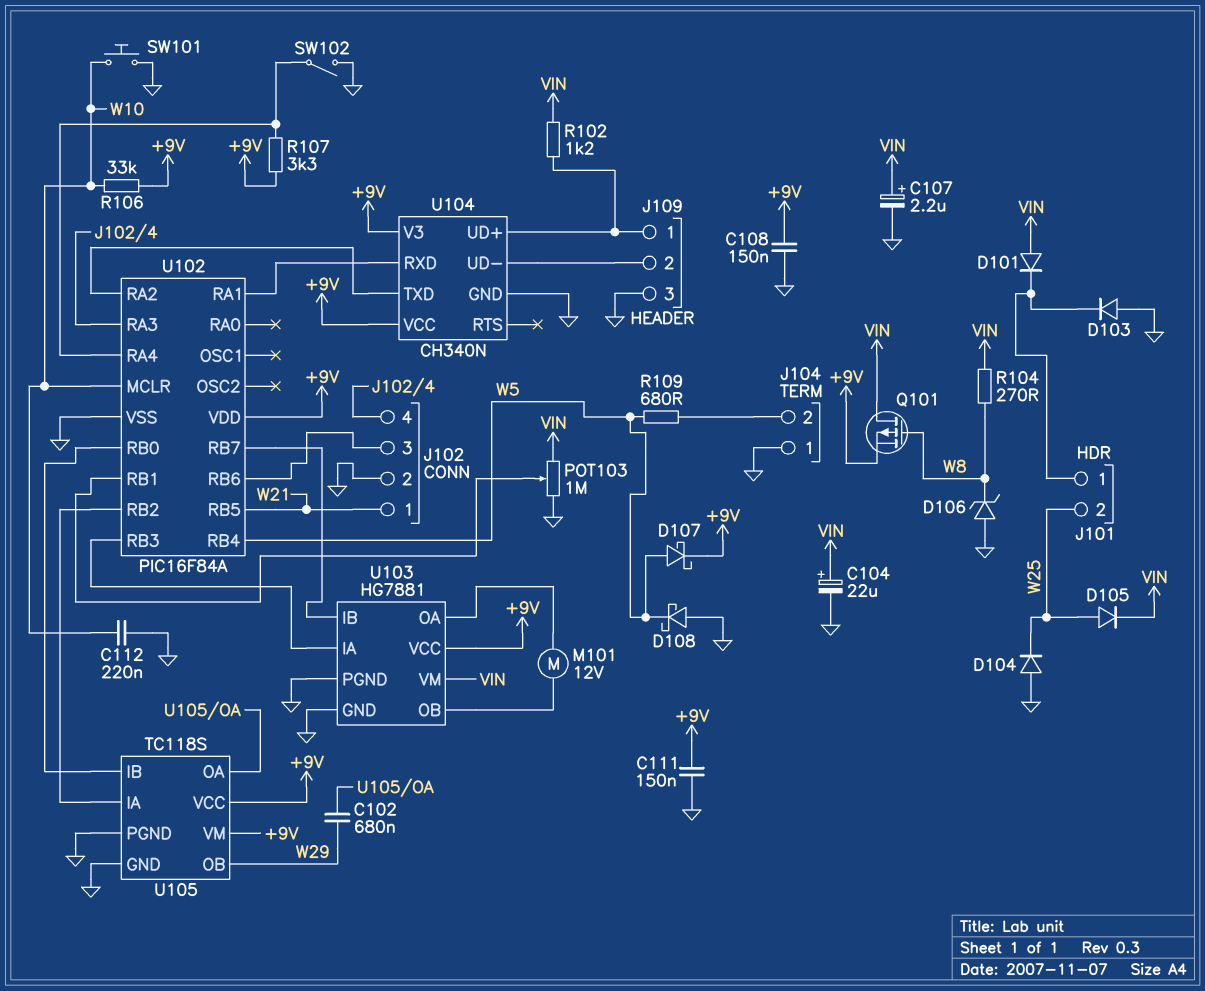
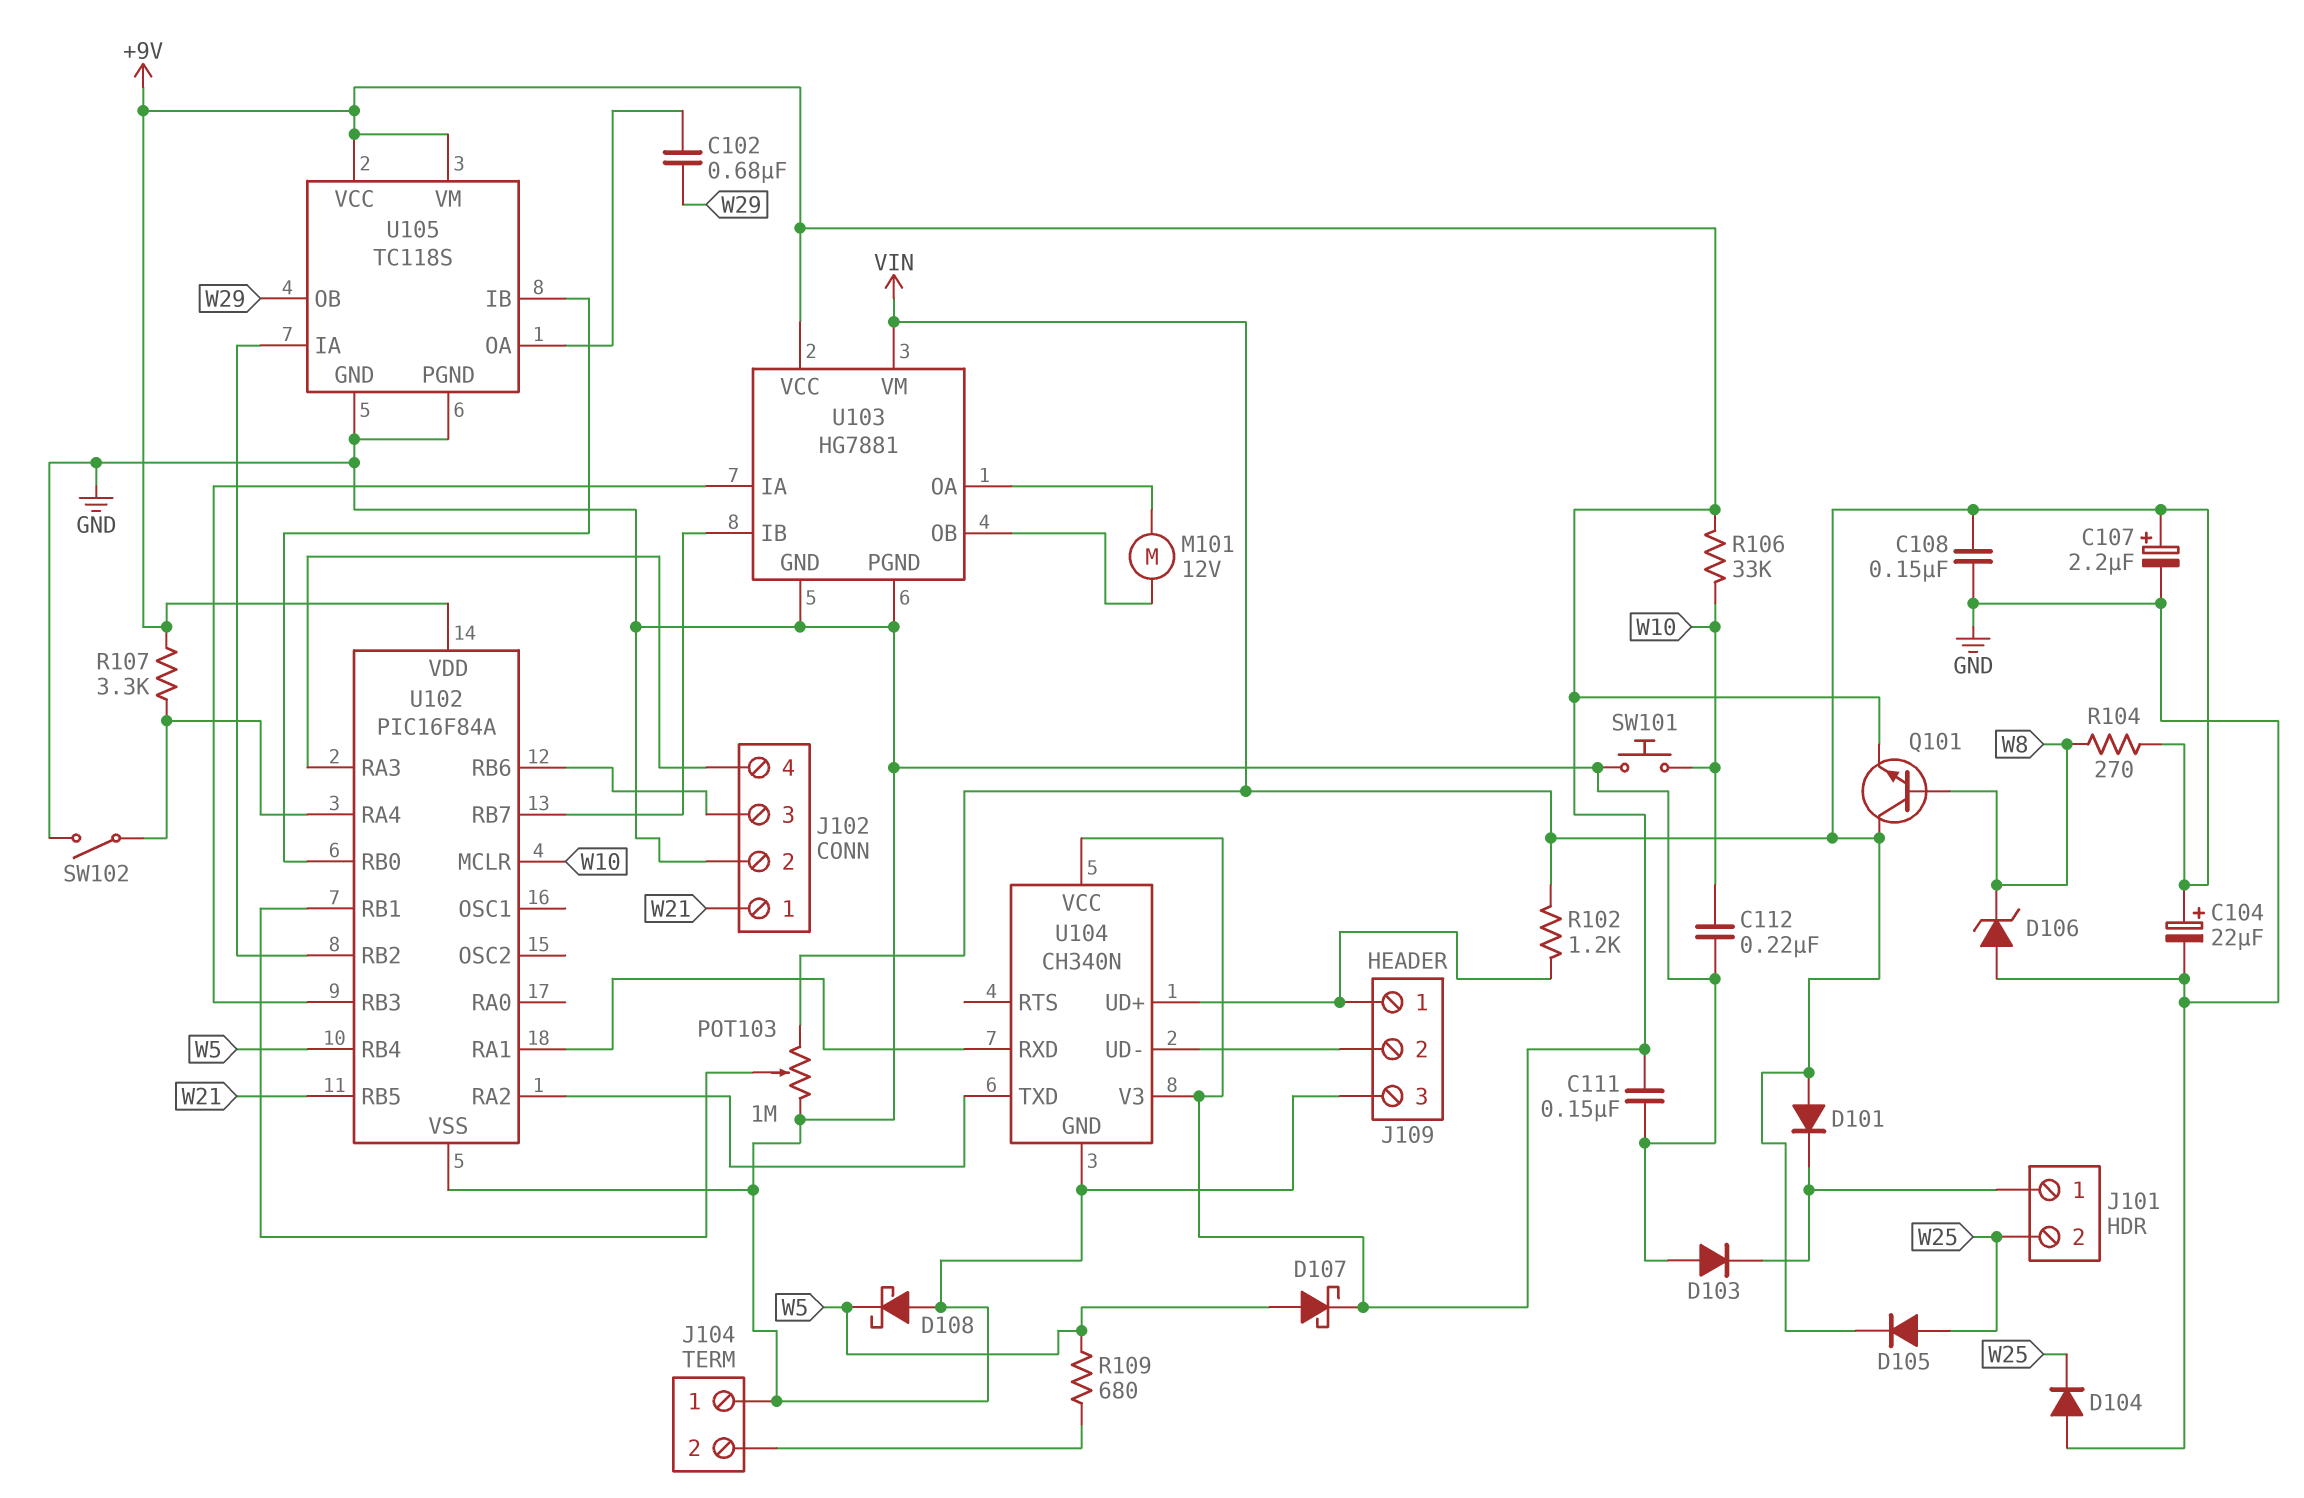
C108: 150nF (+9V, GND) -> 150nF (GND, VIN)
Q101: PMOS (G W8, D VIN, S +9V) -> NPN (B W8, C VIN, E +9V)

